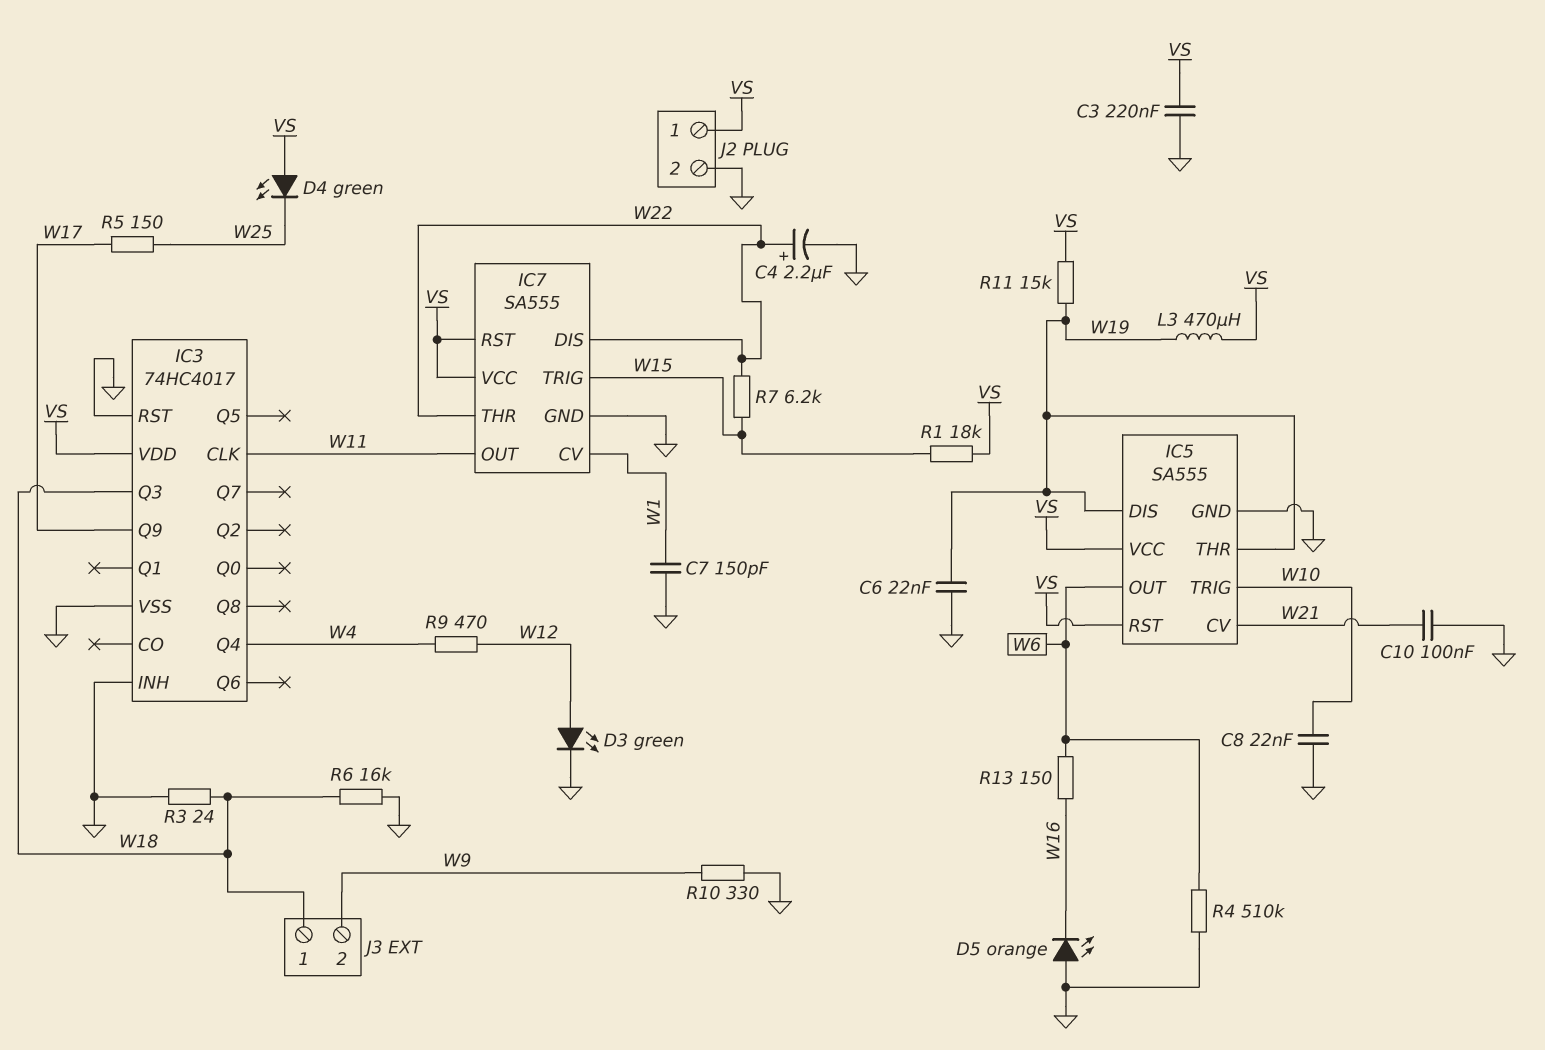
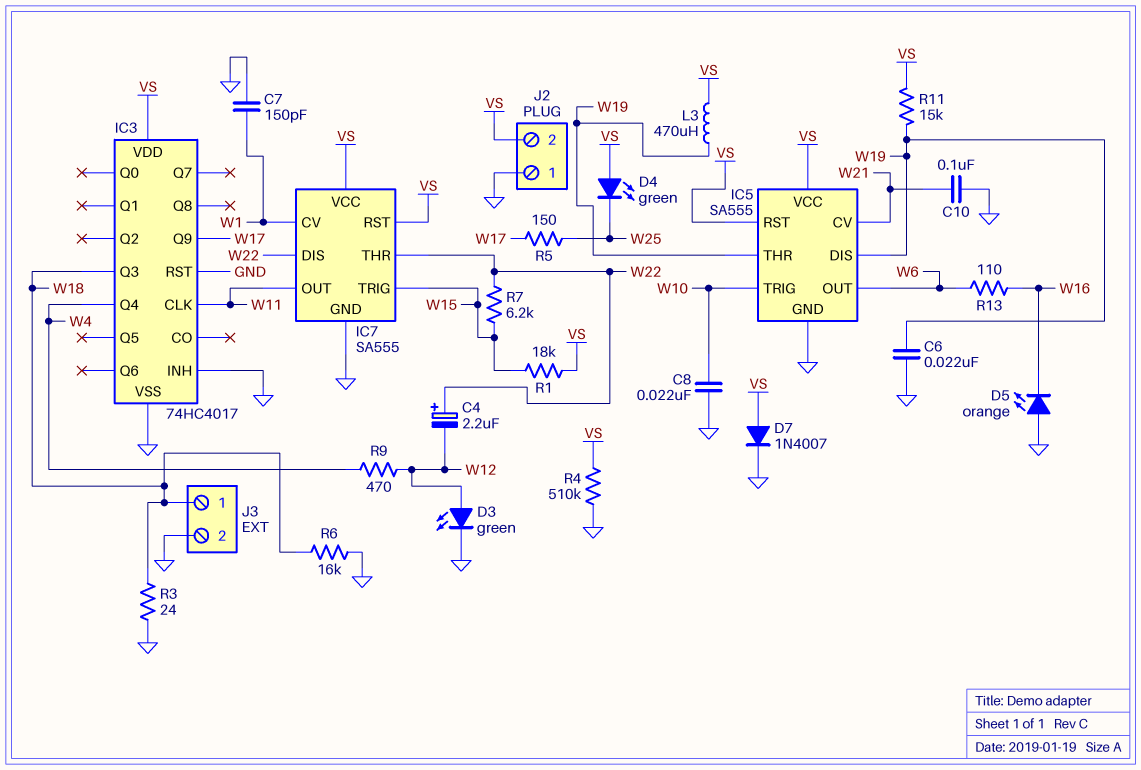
C3: 220nF (GND, VS) -> none
C4: 2.2uF (plus W22, minus GND) -> 2.2uF (plus W22, minus W12)
D7: none -> diode 1N4007 (A VS, K GND)
J2 pin 1: VS -> GND
J2 pin 2: GND -> VS
J3 pin 2: W9 -> GND
R4: 510k (GND, W6) -> 510k (GND, VS)
R10: 330 (GND, W9) -> none
R13: 150 (W6, W16) -> 110 (W6, W16)

